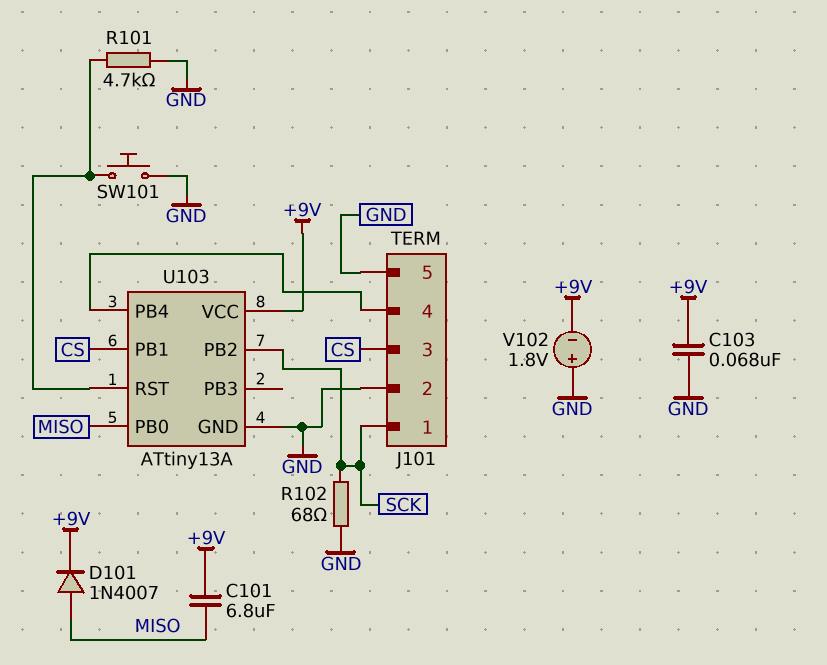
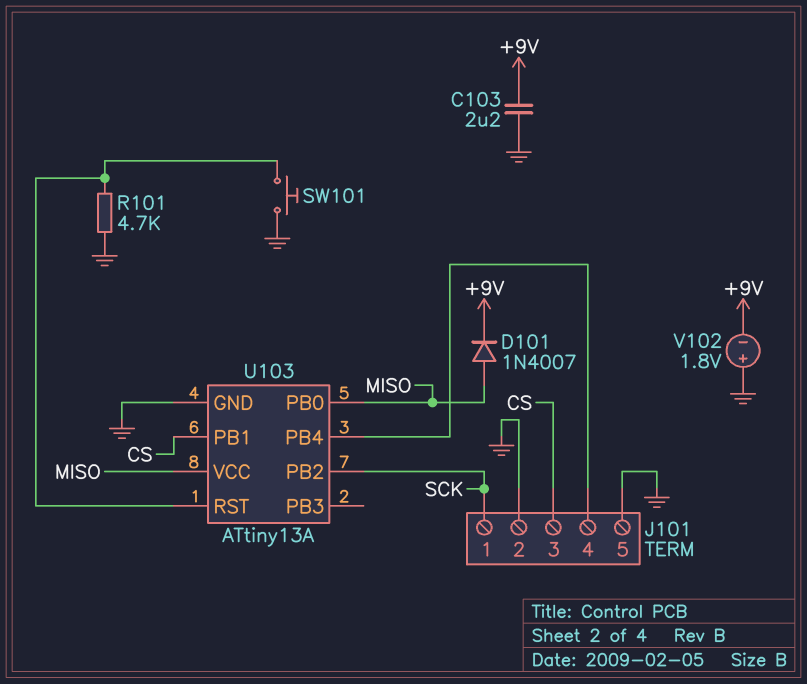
C101: 6.8uF (+9V, MISO) -> none
C103: 68nF (+9V, GND) -> 2.2uF (+9V, GND)
R102: 68 (GND, SCK) -> none
U103 pin VCC: +9V -> MISO

